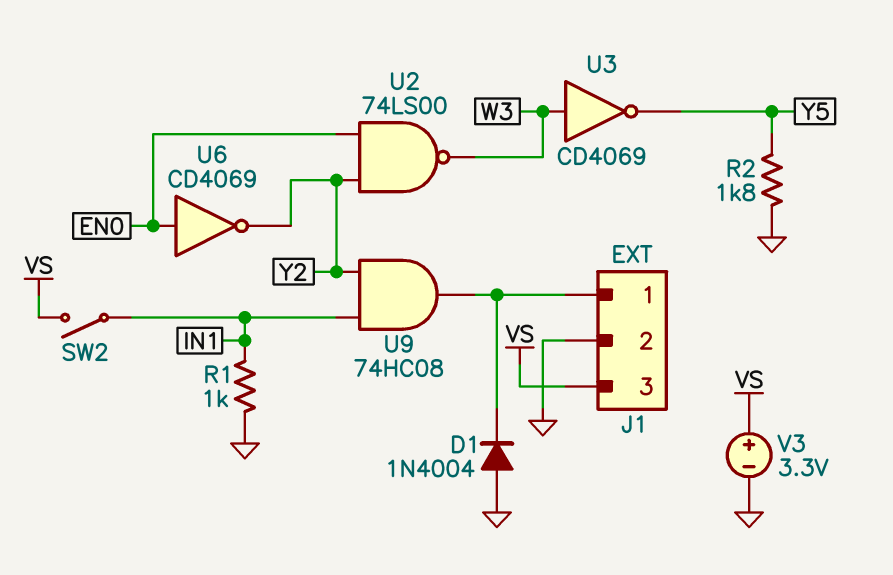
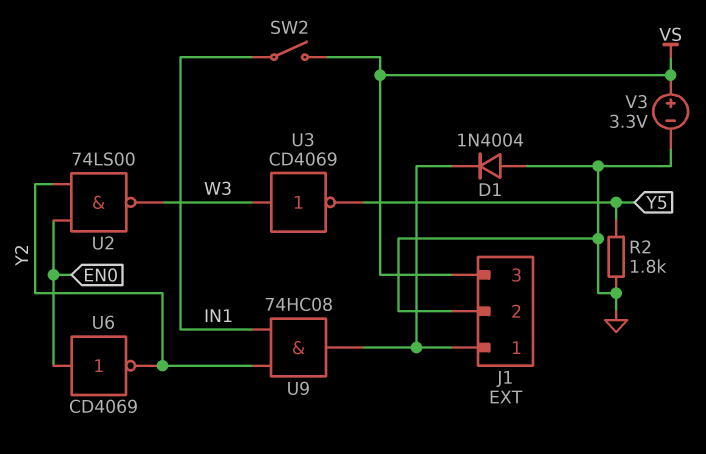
R1: 1k (GND, IN1) -> none

